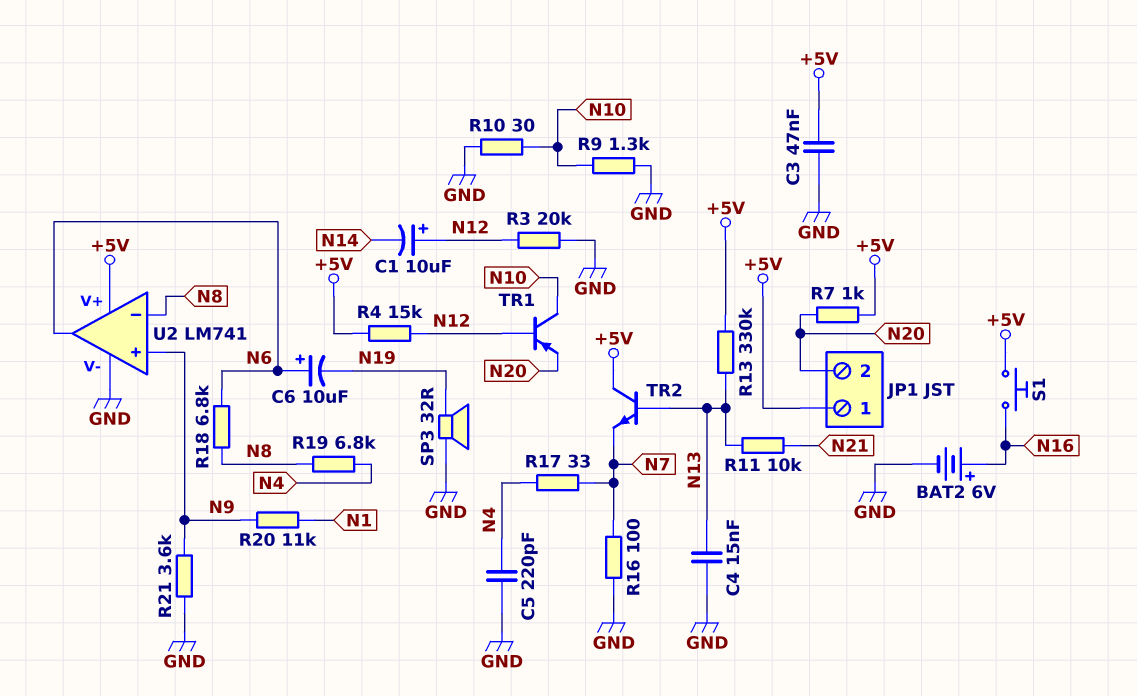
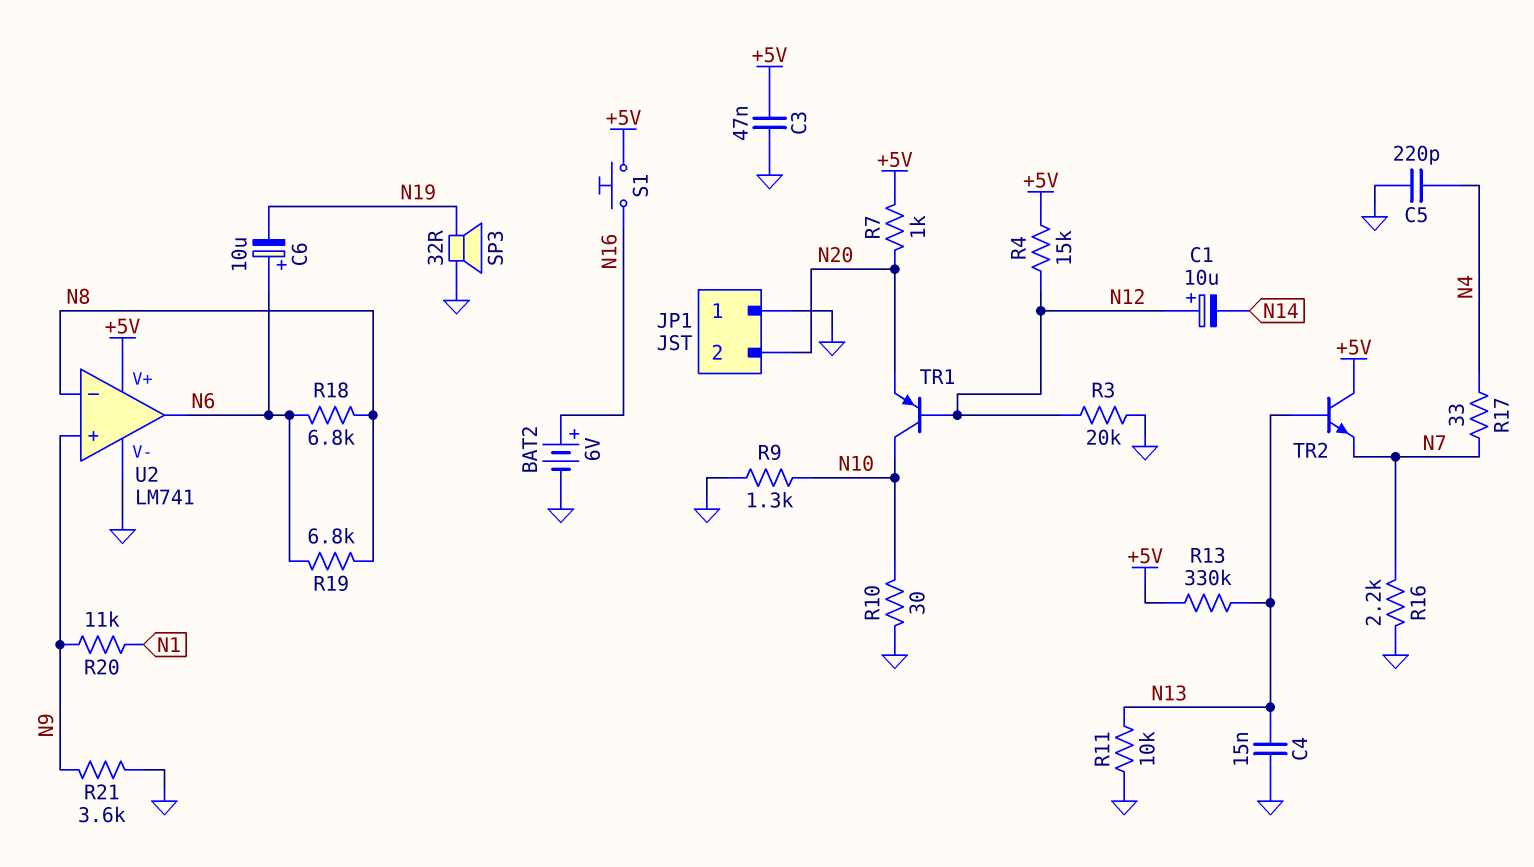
JP1 pin 1: +5V -> GND
R11: 10k (N13, N21) -> 10k (GND, N13)
R16: 100 (GND, N7) -> 2.2k (GND, N7)
R19: 6.8k (N4, N8) -> 6.8k (N6, N8)

